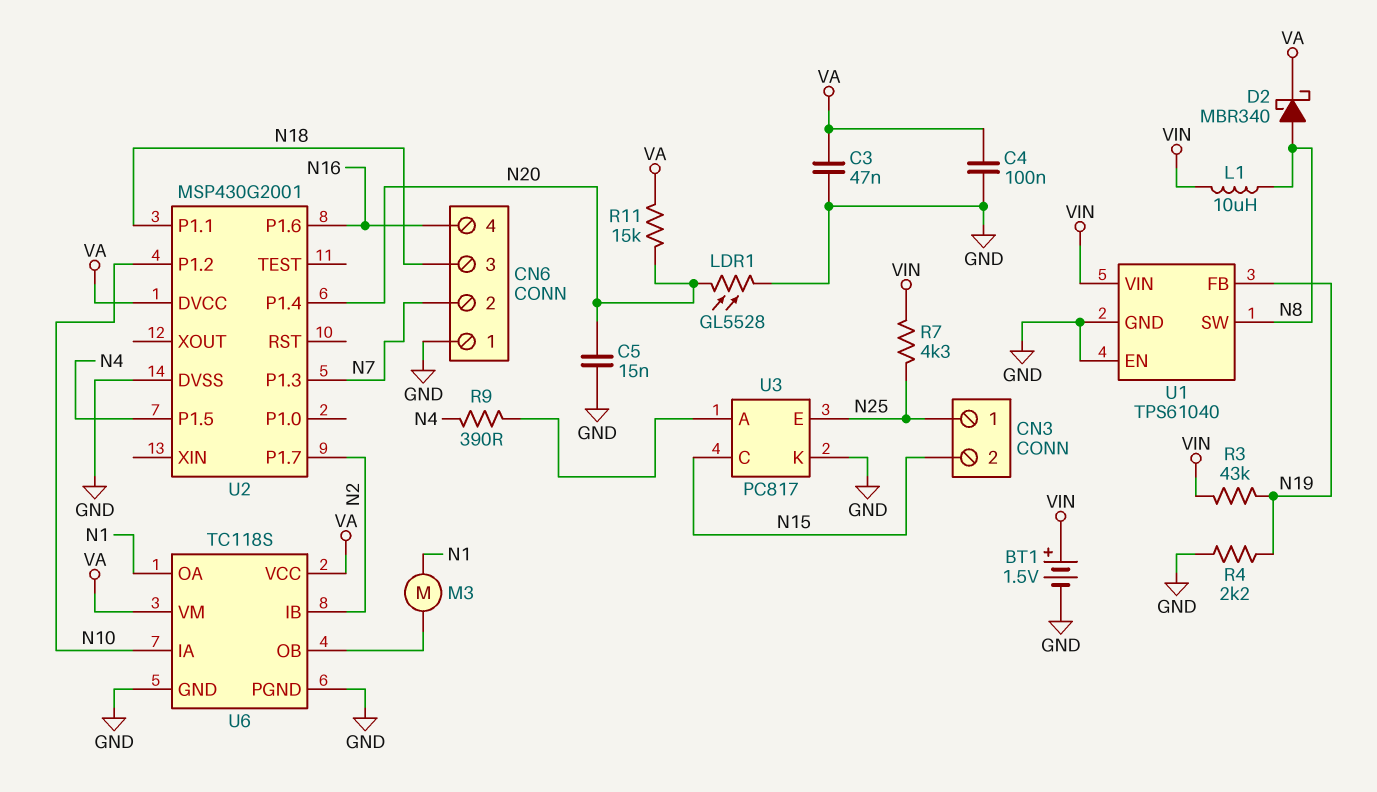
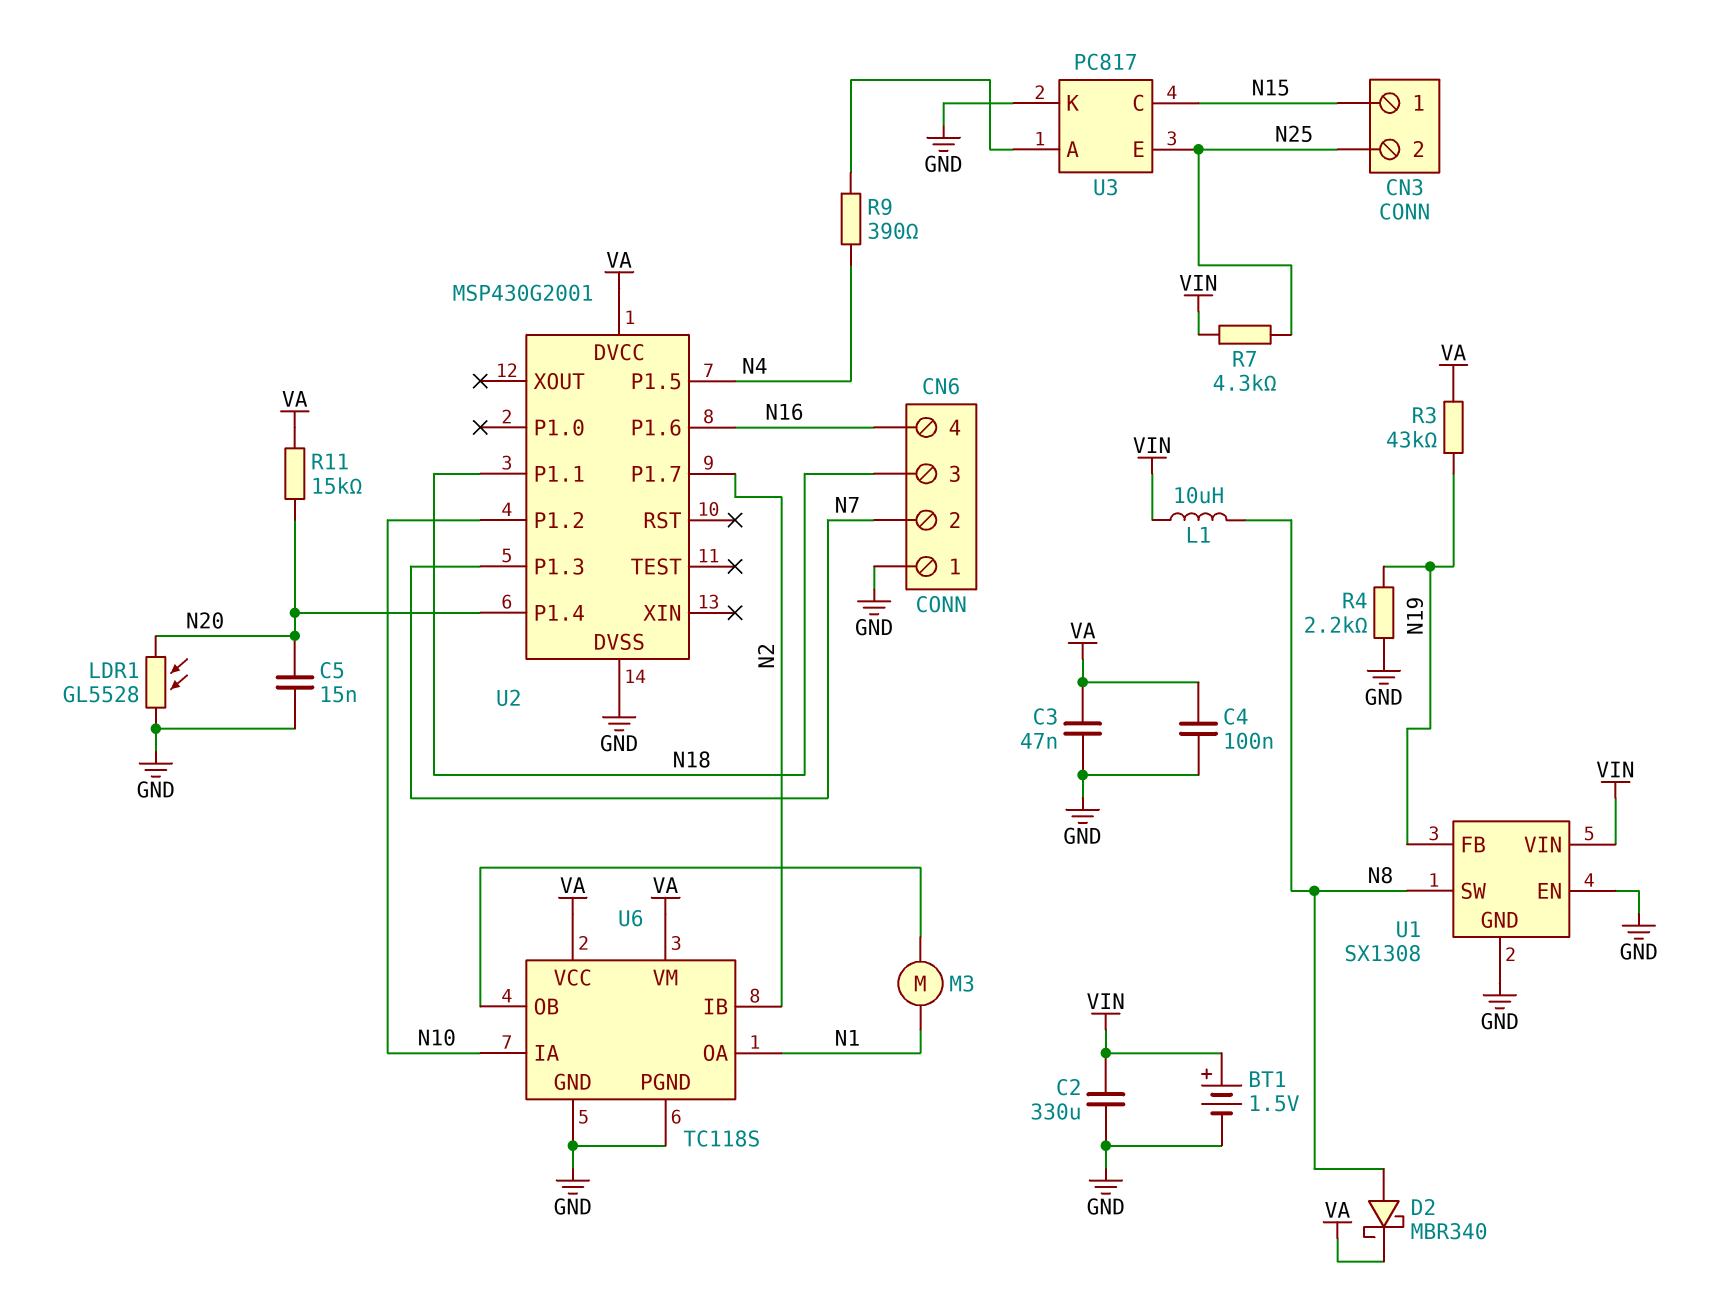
C2: none -> 330uF (GND, VIN)
CN3 pin 1: N25 -> N15
CN3 pin 2: N15 -> N25
R3: 43k (N19, VIN) -> 43k (N19, VA)
U1: TPS61040 -> SX1308

